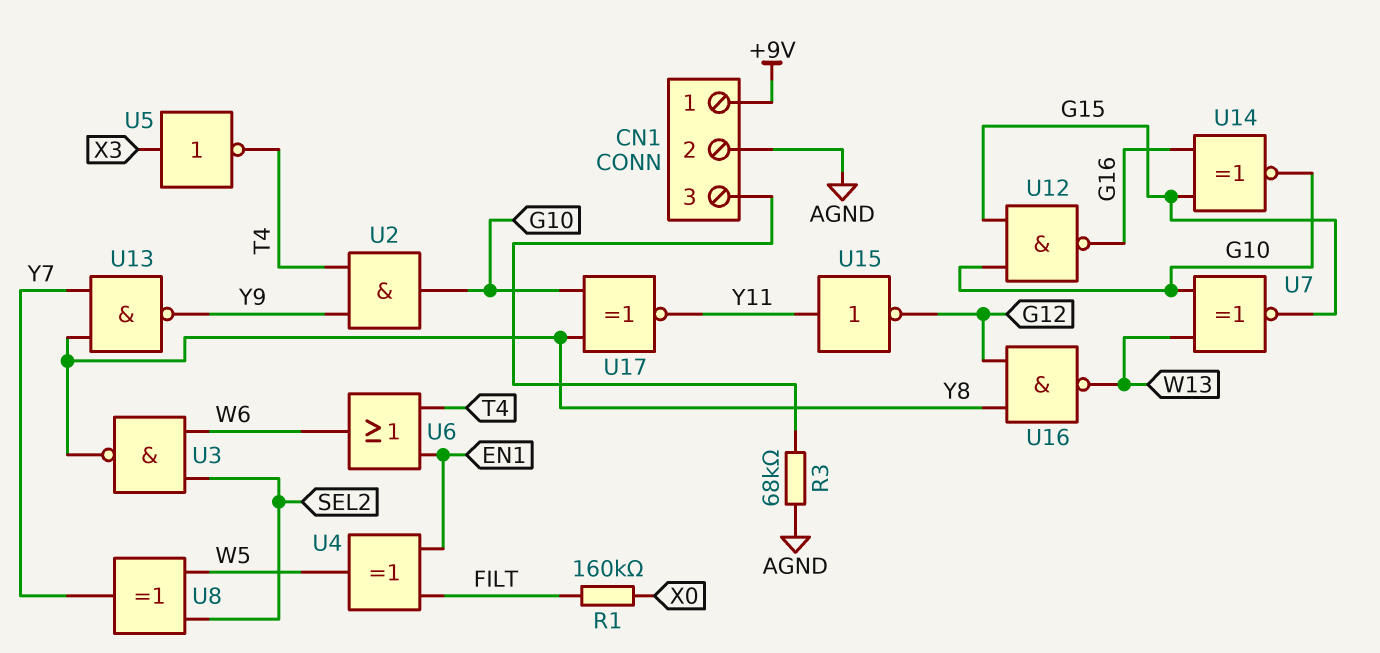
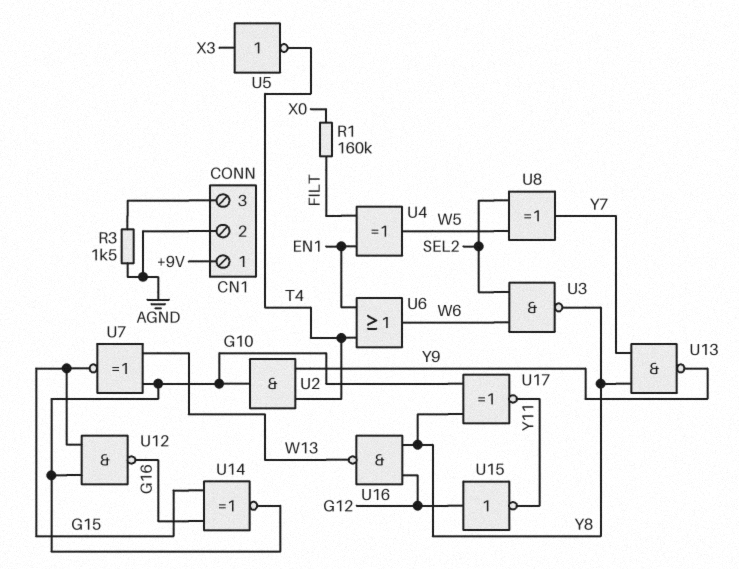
R3: 68k (AGND, CN1/3) -> 1.5k (AGND, CN1/3)
U15: NOT (in Y11, out G12) -> NOT (in G12, out Y11)

